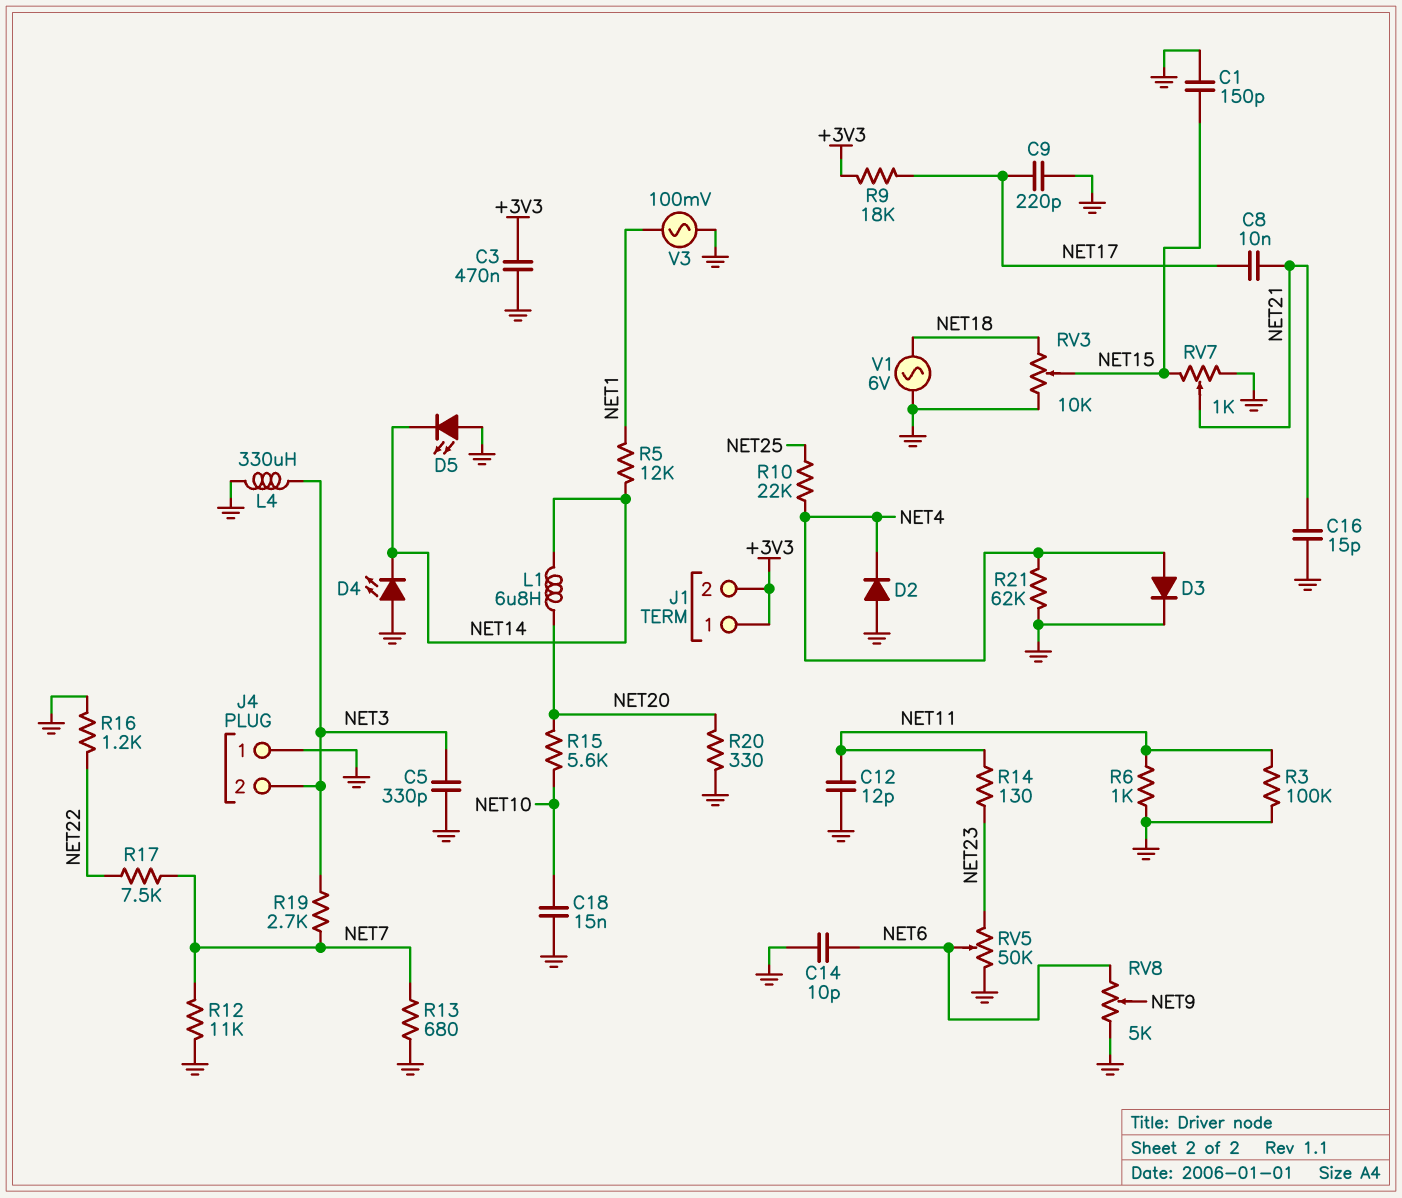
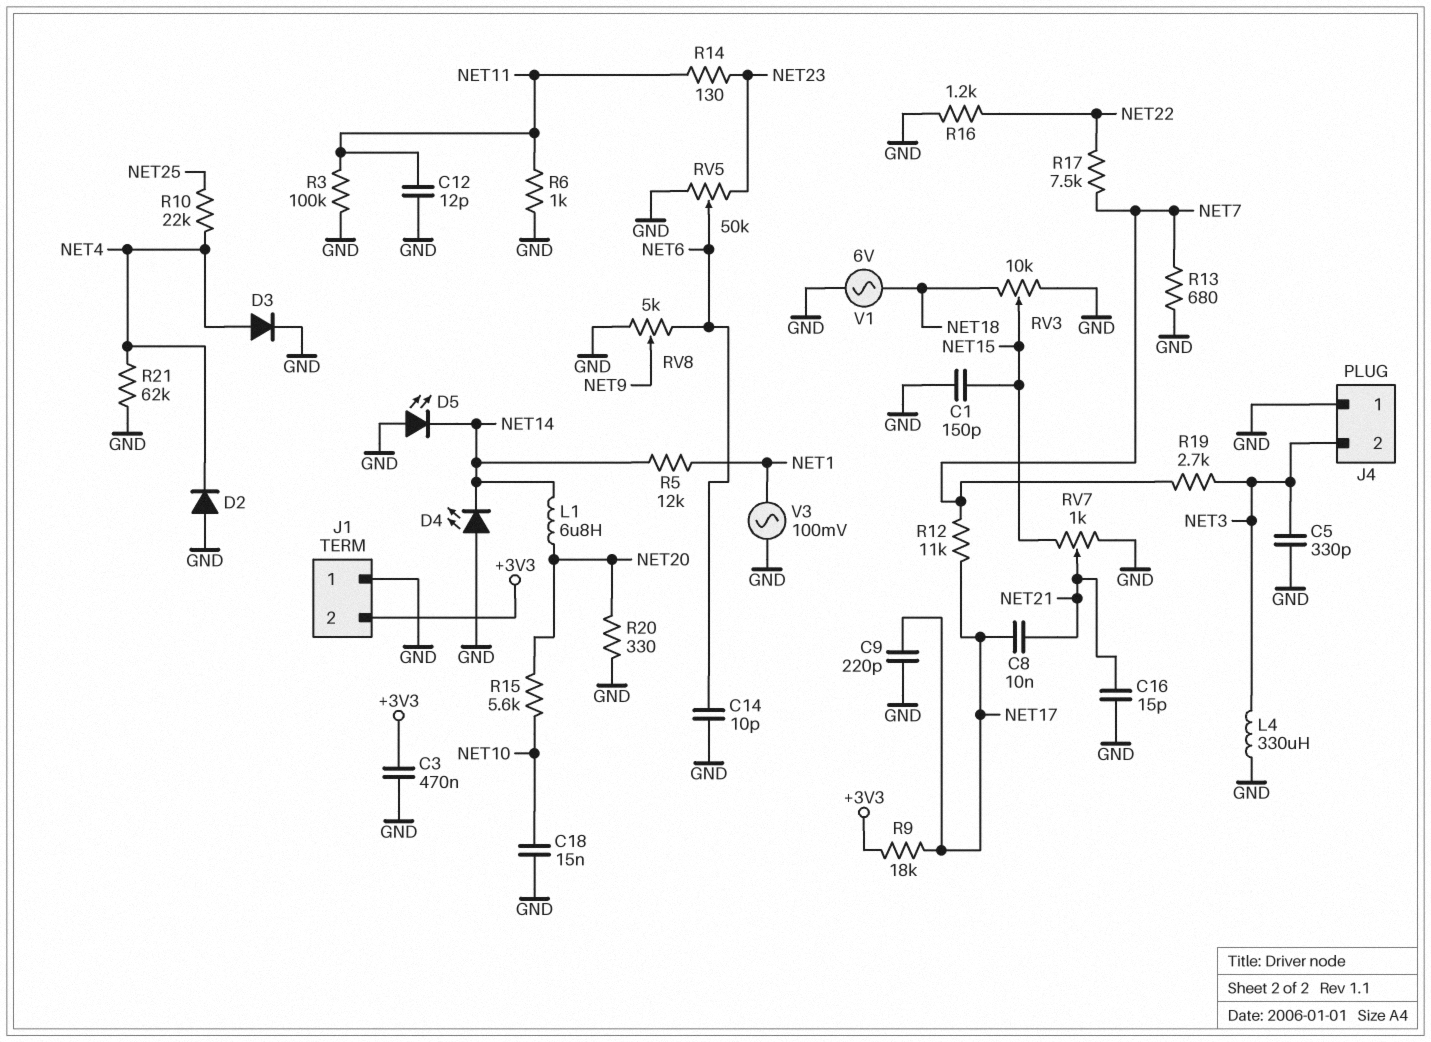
J1 pin 1: +3V3 -> GND
R12: 11k (GND, NET7) -> 11k (NET7, NET17)

